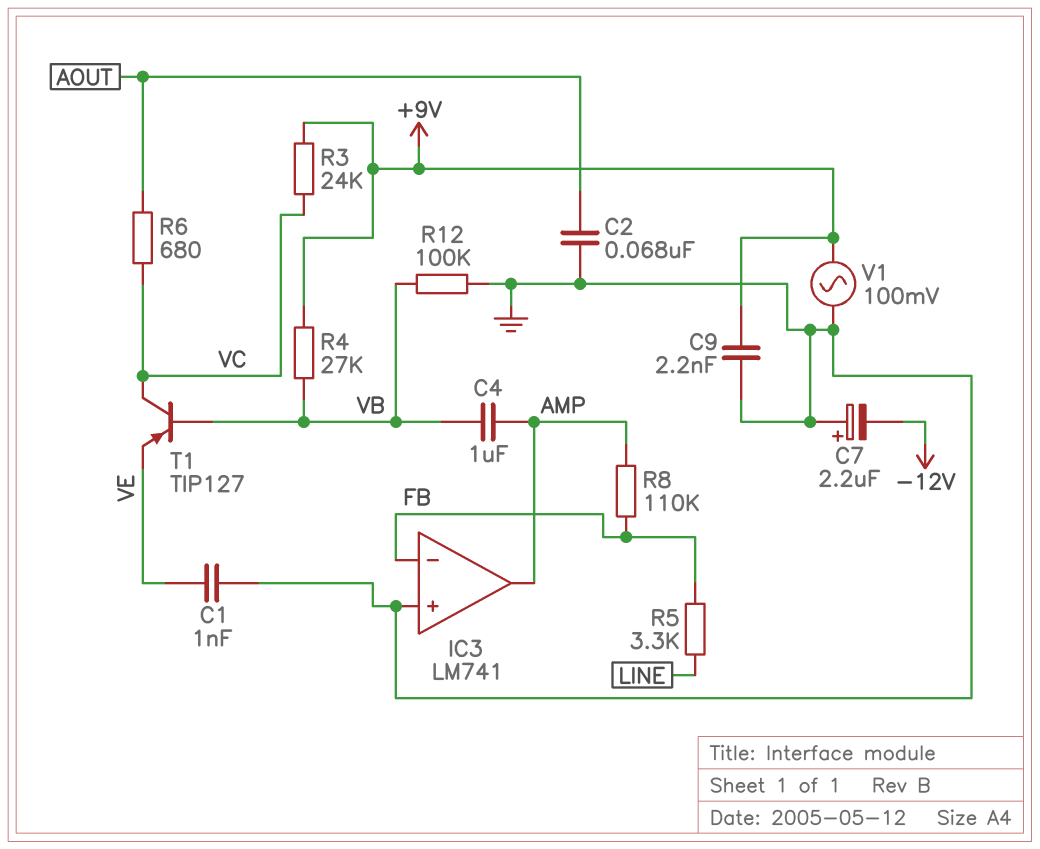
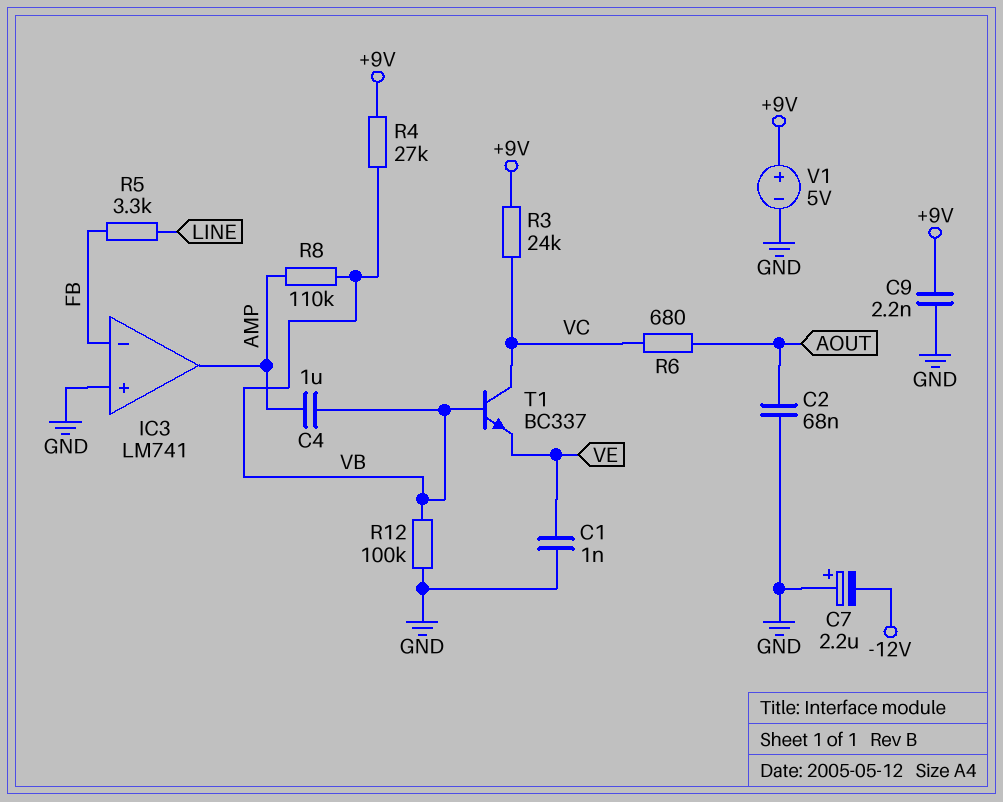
R8: 110k (AMP, FB) -> 110k (AMP, VB)
T1: PNP TIP127 (B VB, C VC, E VE) -> NPN BC337 (B VB, C VC, E VE)
V1: AC 100mV (+9V, GND) -> 5V (plus +9V, minus GND)

